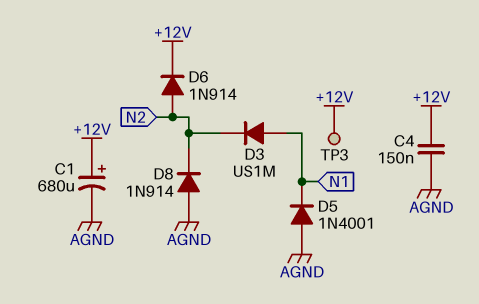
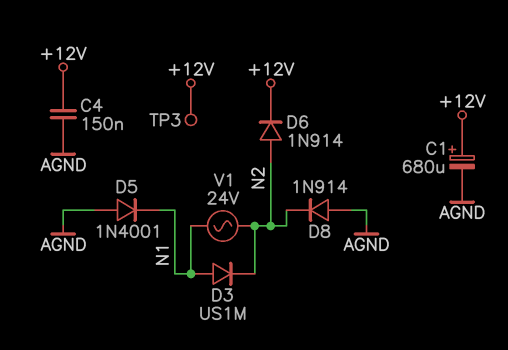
V1: none -> AC 24V (N1, N2)

